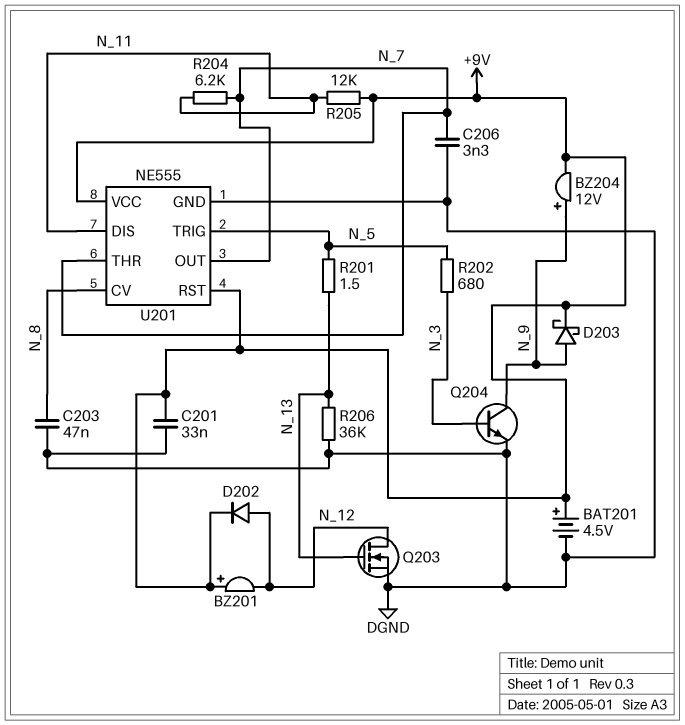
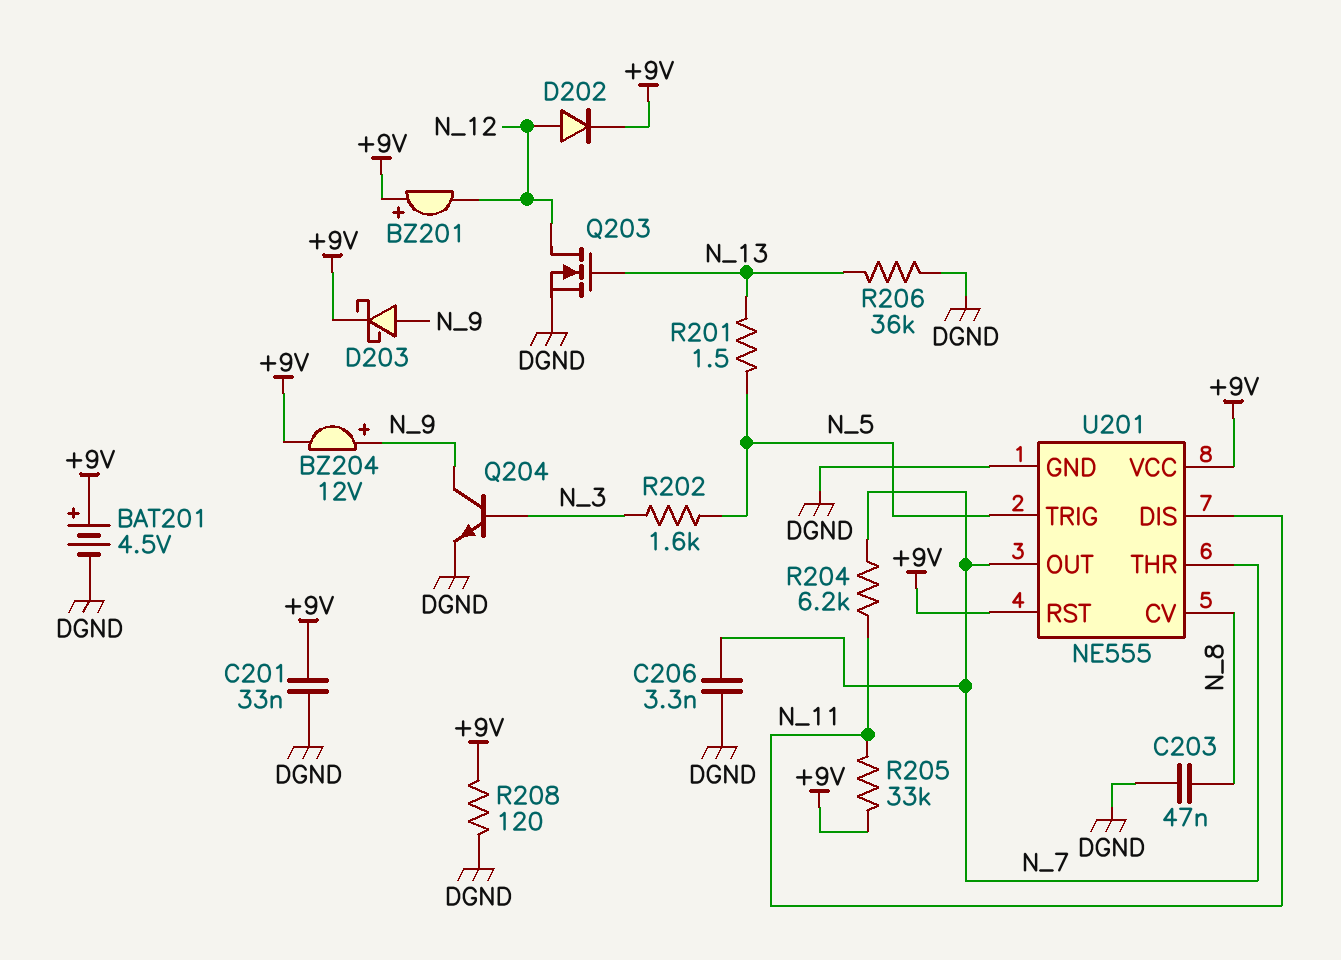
R202: 680 (N_3, N_5) -> 1.6k (N_3, N_5)
R205: 12k (+9V, N_11) -> 33k (+9V, N_11)
R208: none -> 120 (+9V, DGND)

